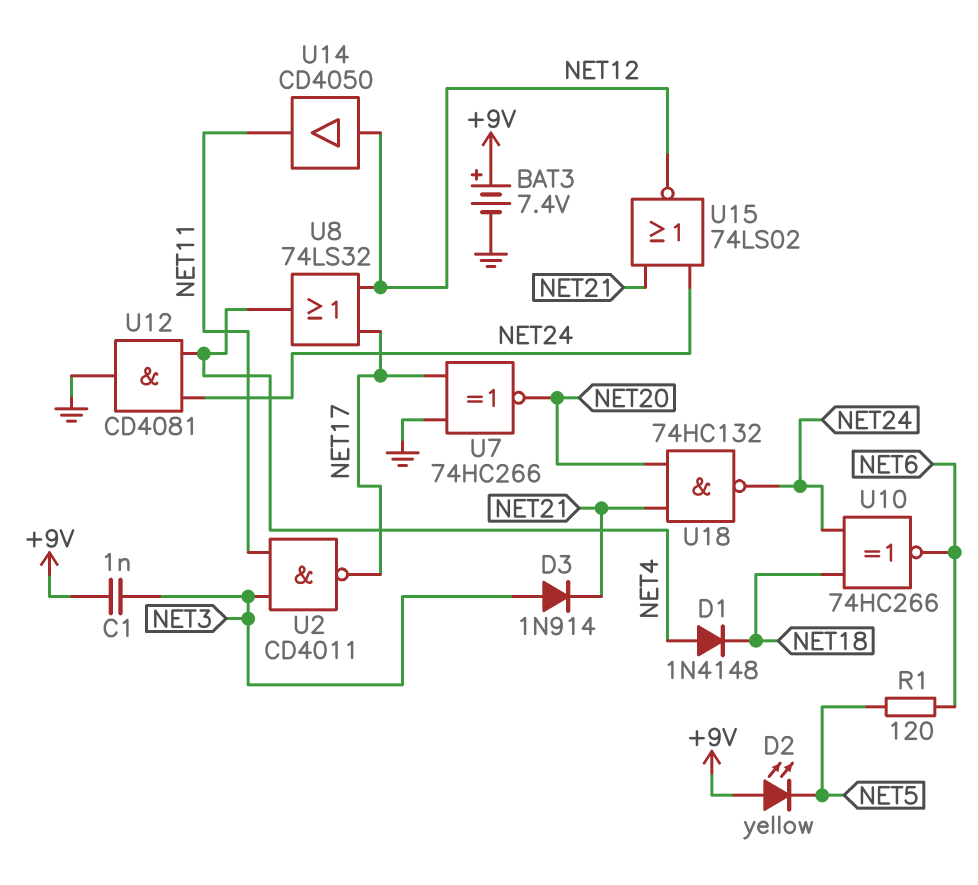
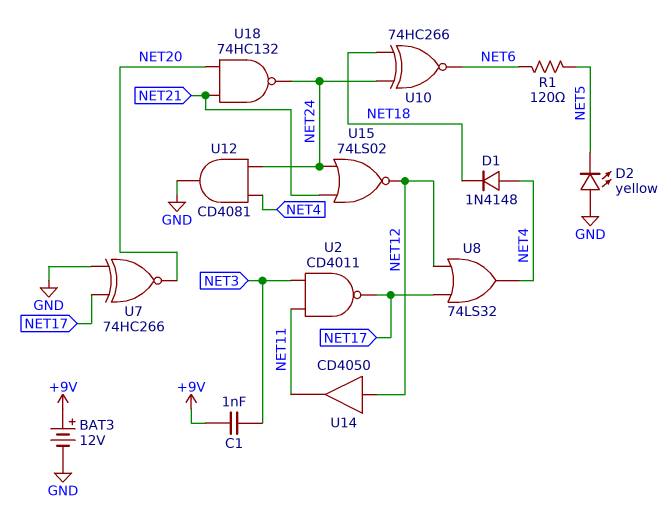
BAT3: 7.4V (plus +9V, minus GND) -> 12V (plus +9V, minus GND)
D2: LED yellow (A +9V, K NET5) -> LED yellow (A GND, K NET5)
D3: diode 1N914 (A NET3, K NET21) -> none

